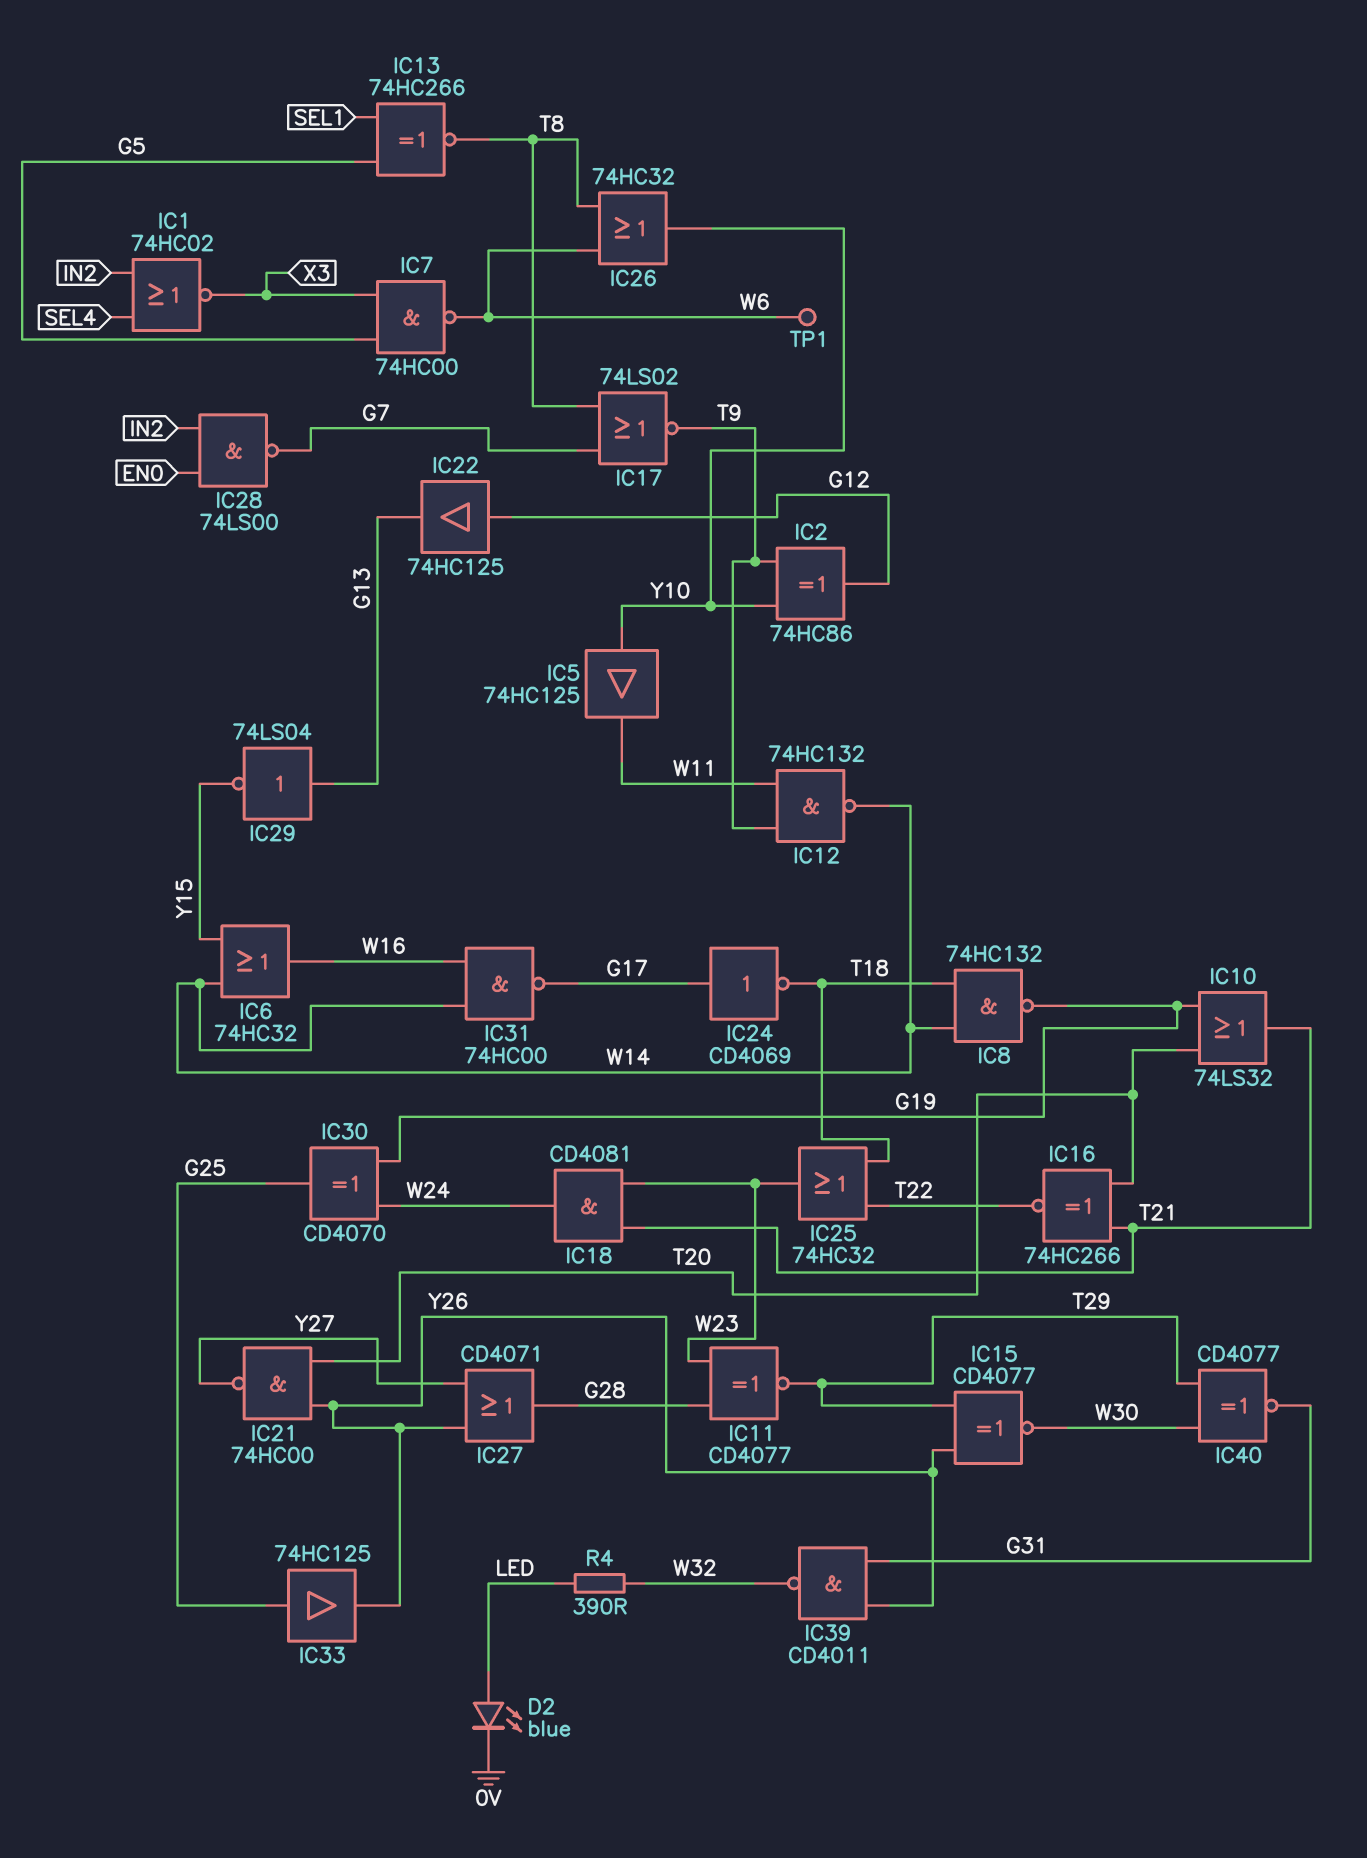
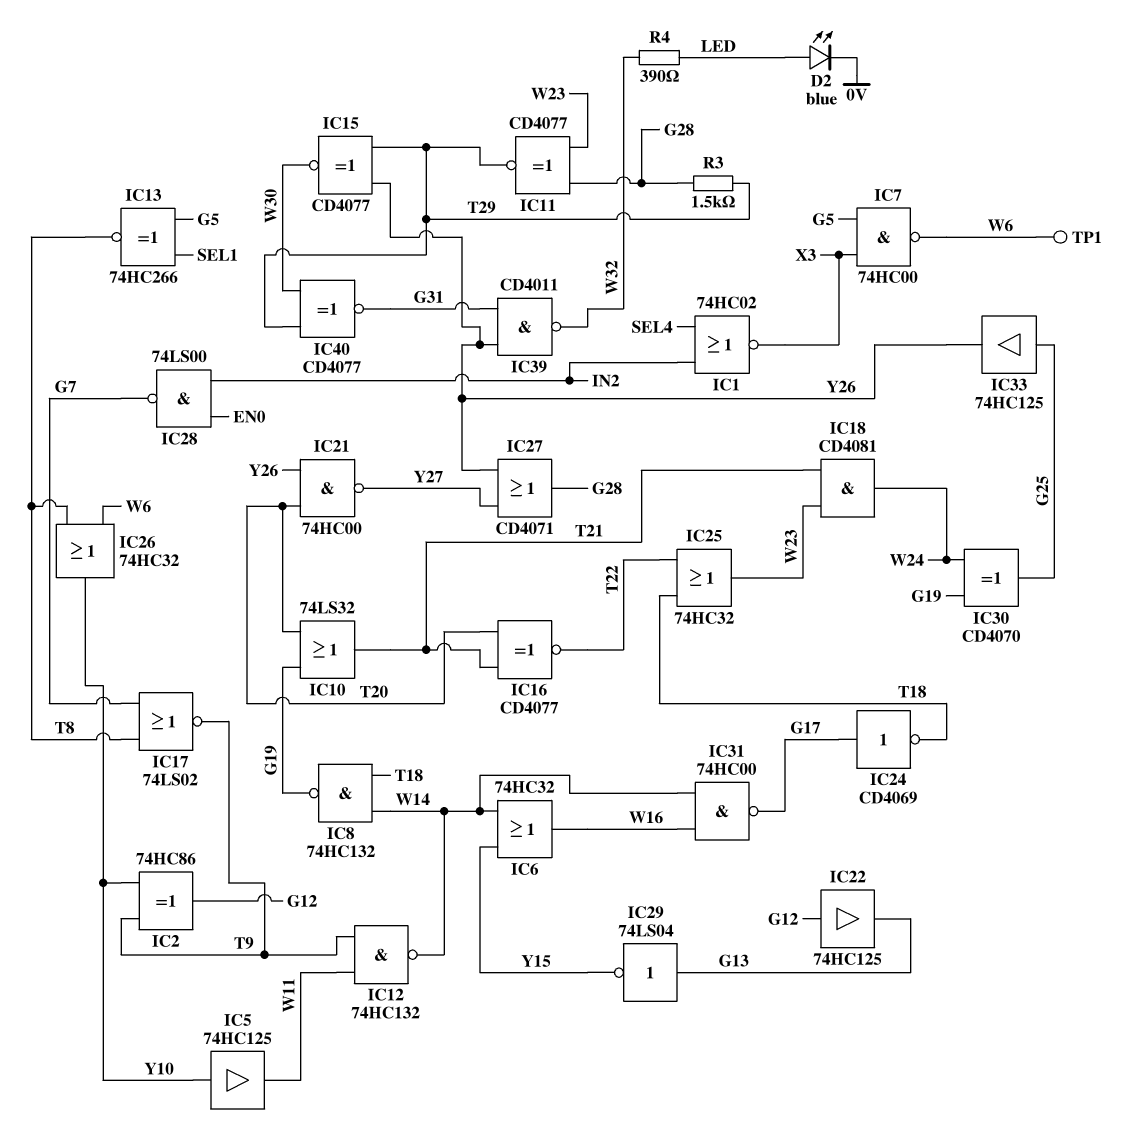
IC16: XNOR 74HC266 (in T20, in T21, out T22) -> XNOR CD4077 (in T20, in T21, out T22)
R3: none -> 1.5k (G28, T29)

